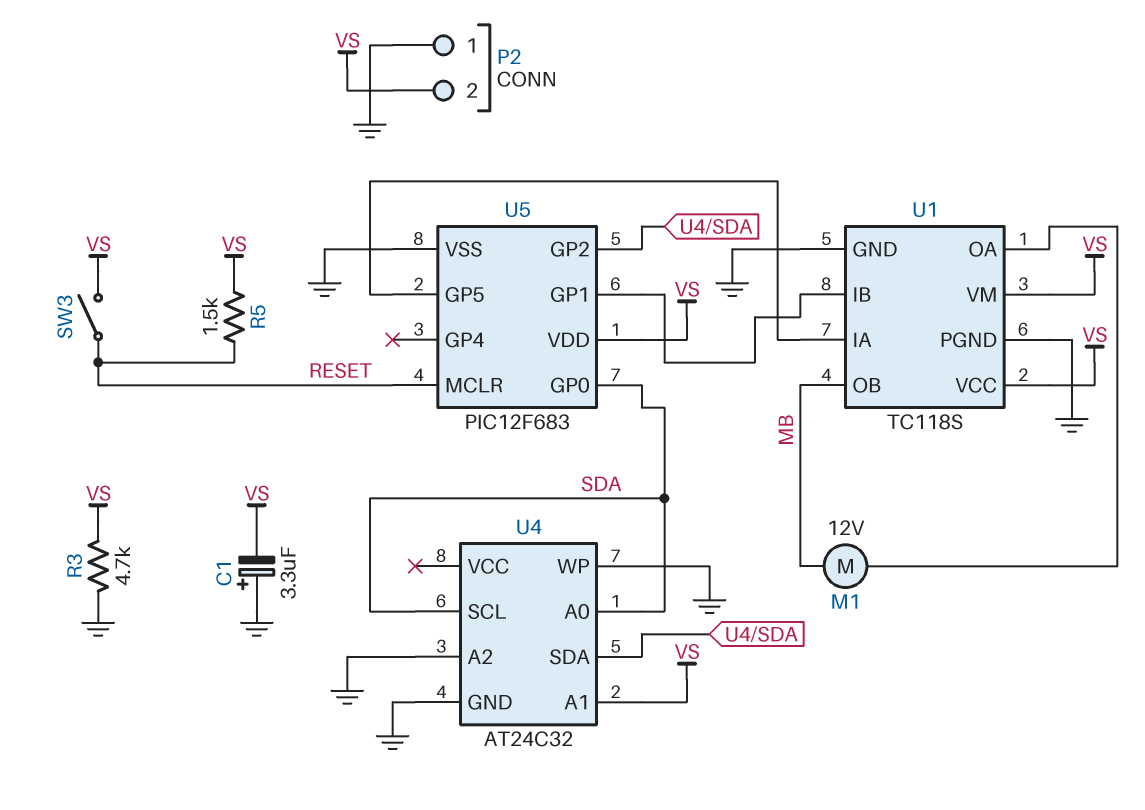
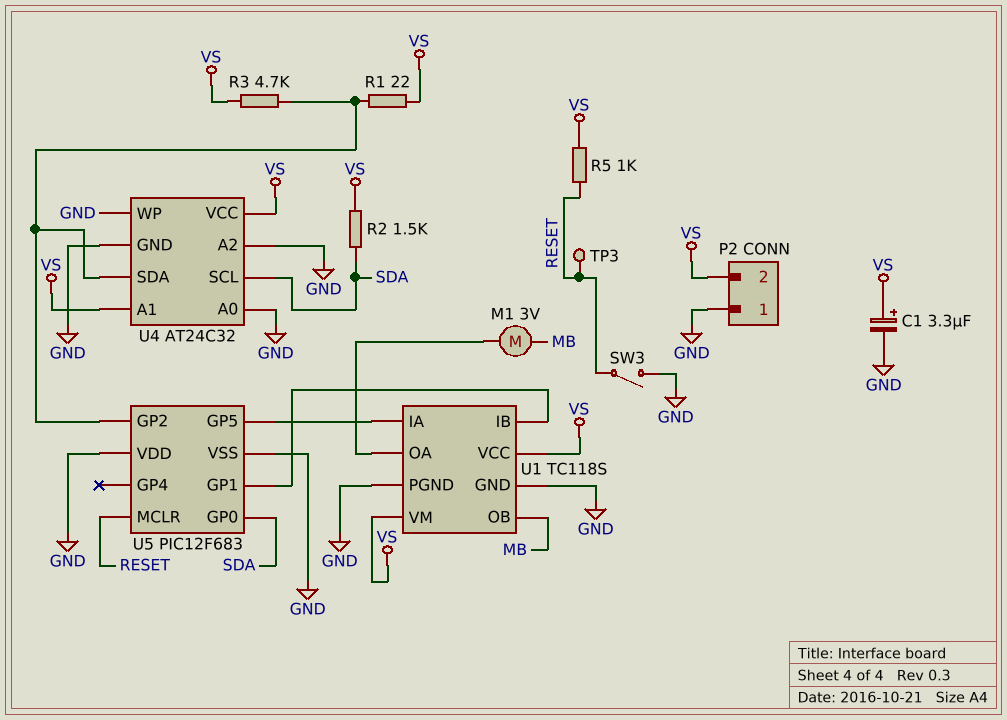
C1: 3.3uF (plus GND, minus VS) -> 3.3uF (plus VS, minus GND)
M1: motor 12V (MB, U1/OA) -> motor 3V (MB, U1/OA)
R1: none -> 22 (U4/SDA, VS)
R2: none -> 1.5k (SDA, VS)
R3: 4.7k (GND, VS) -> 4.7k (U4/SDA, VS)
R5: 1.5k (RESET, VS) -> 1k (RESET, VS)
SW3: switch (RESET, VS) -> switch (GND, RESET)
TP3: none -> test point (RESET)
U4 pin A0: SDA -> GND
U4 pin VCC: none -> VS
U5 pin VDD: VS -> GND

